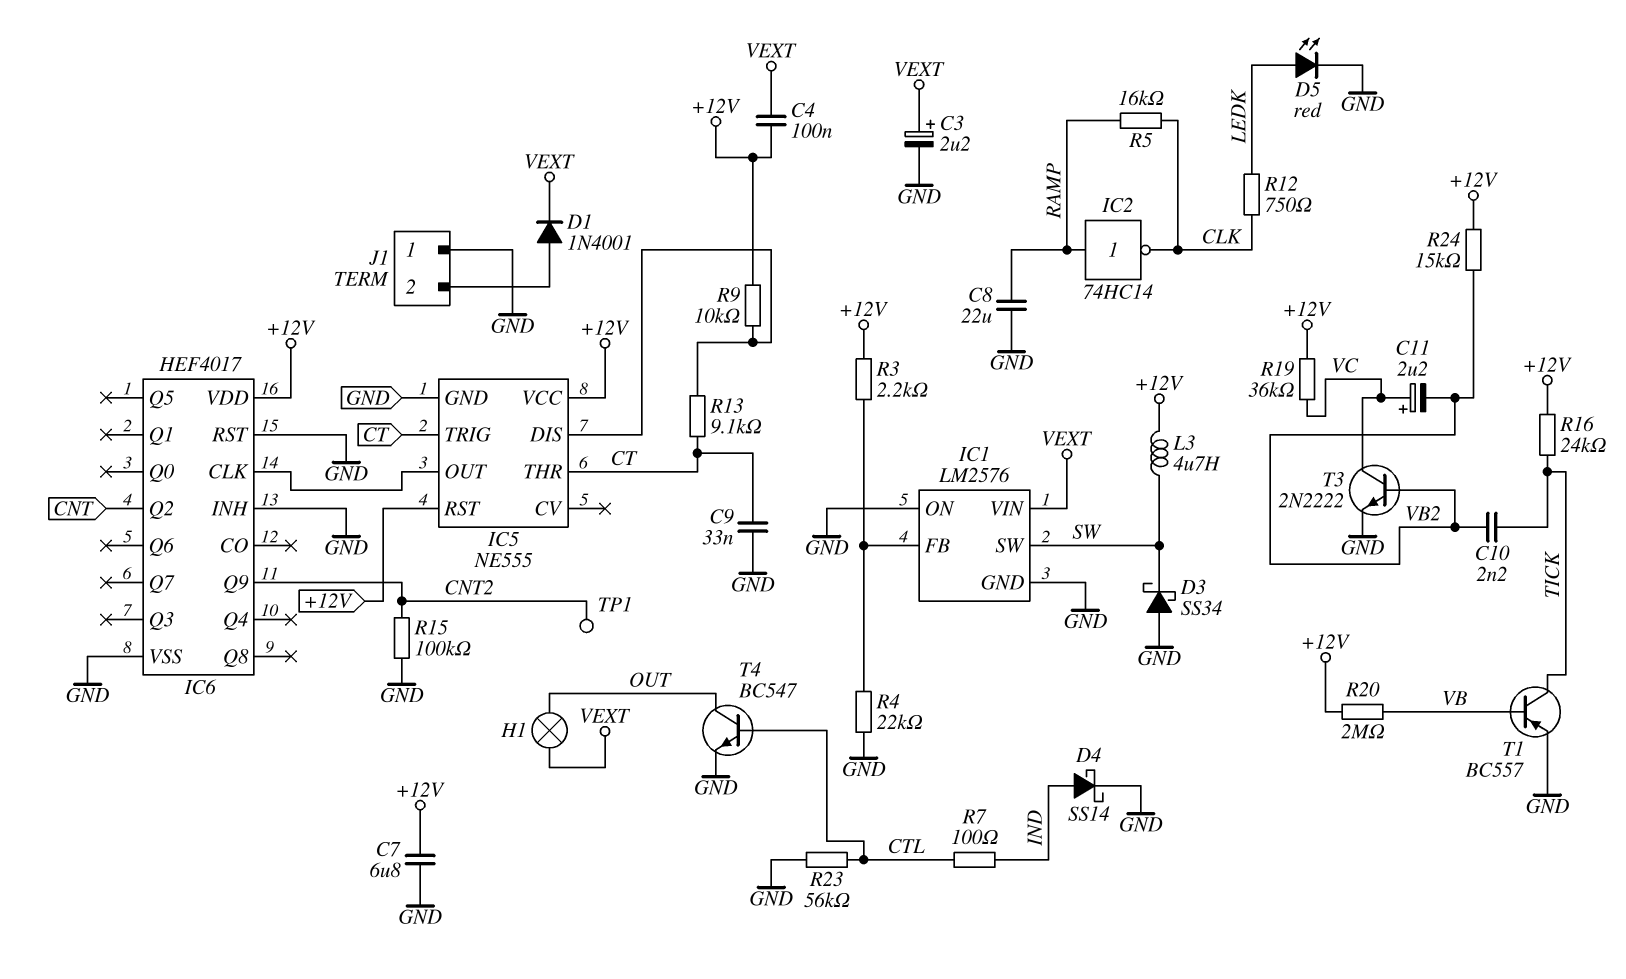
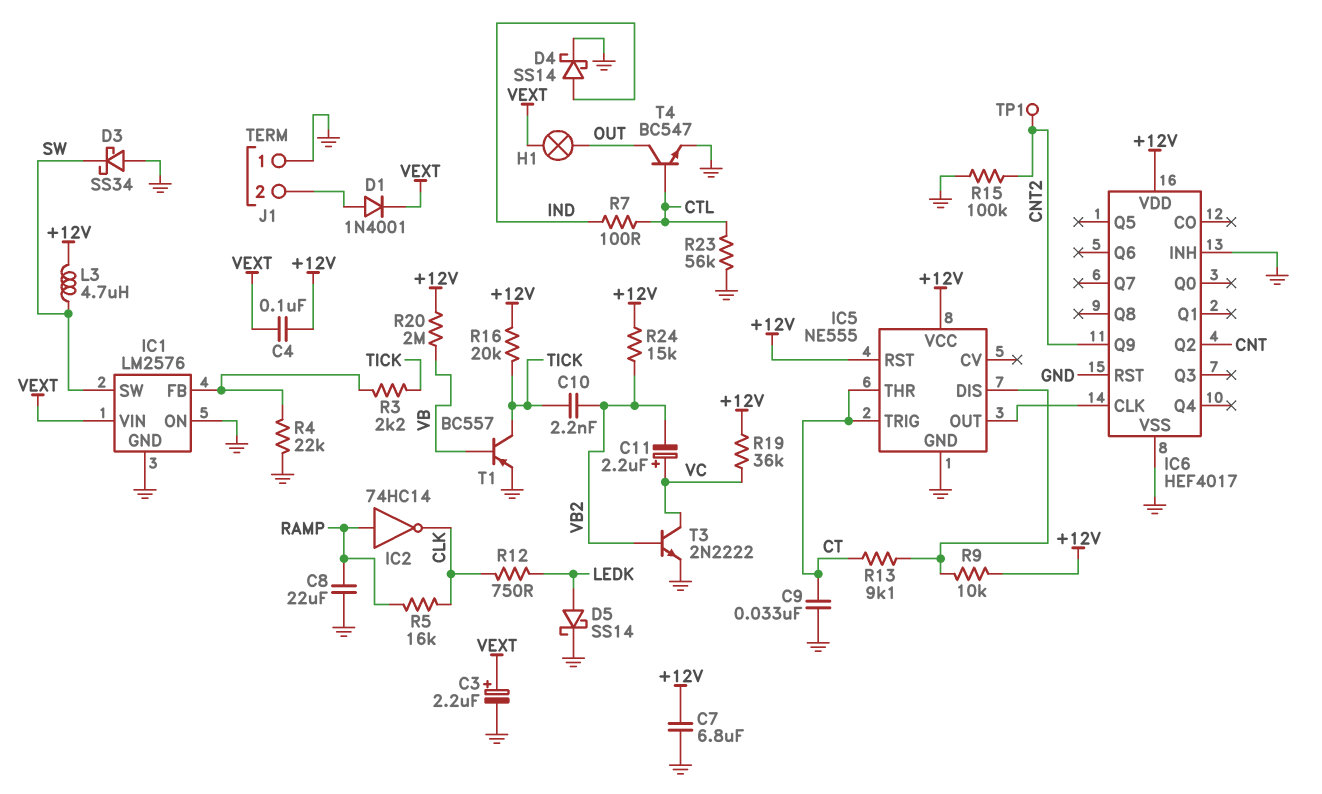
D5: LED red (A LEDK, K GND) -> schottky SS14 (A LEDK, K GND)
R3: 2.2k (+12V, IC1/FB) -> 2.2k (IC1/FB, TICK)
R16: 24k (+12V, TICK) -> 20k (+12V, TICK)

